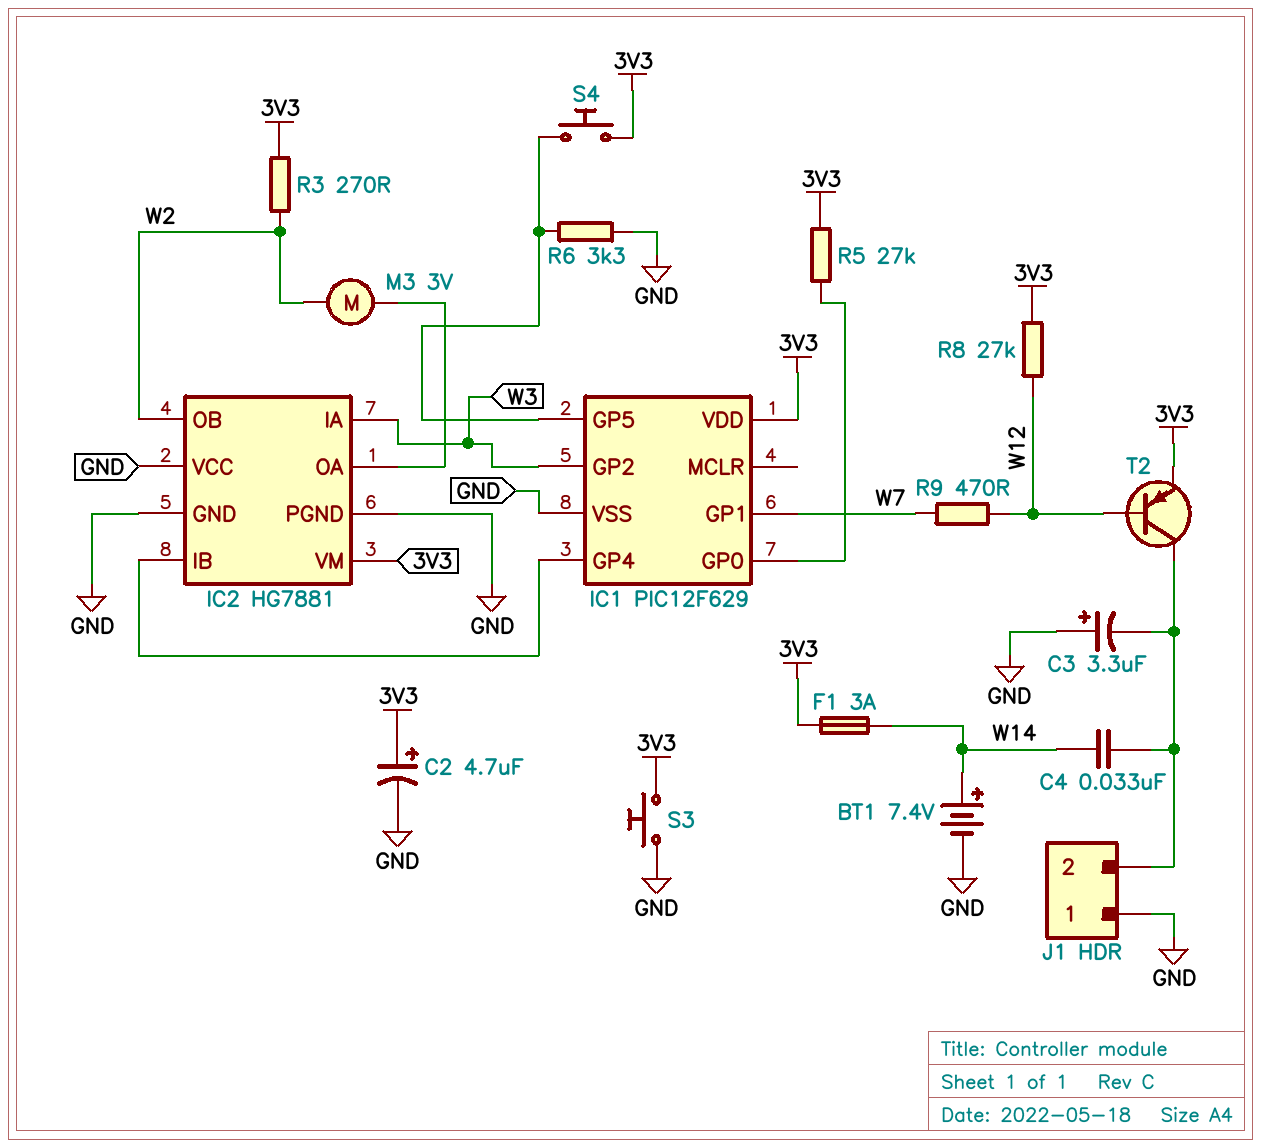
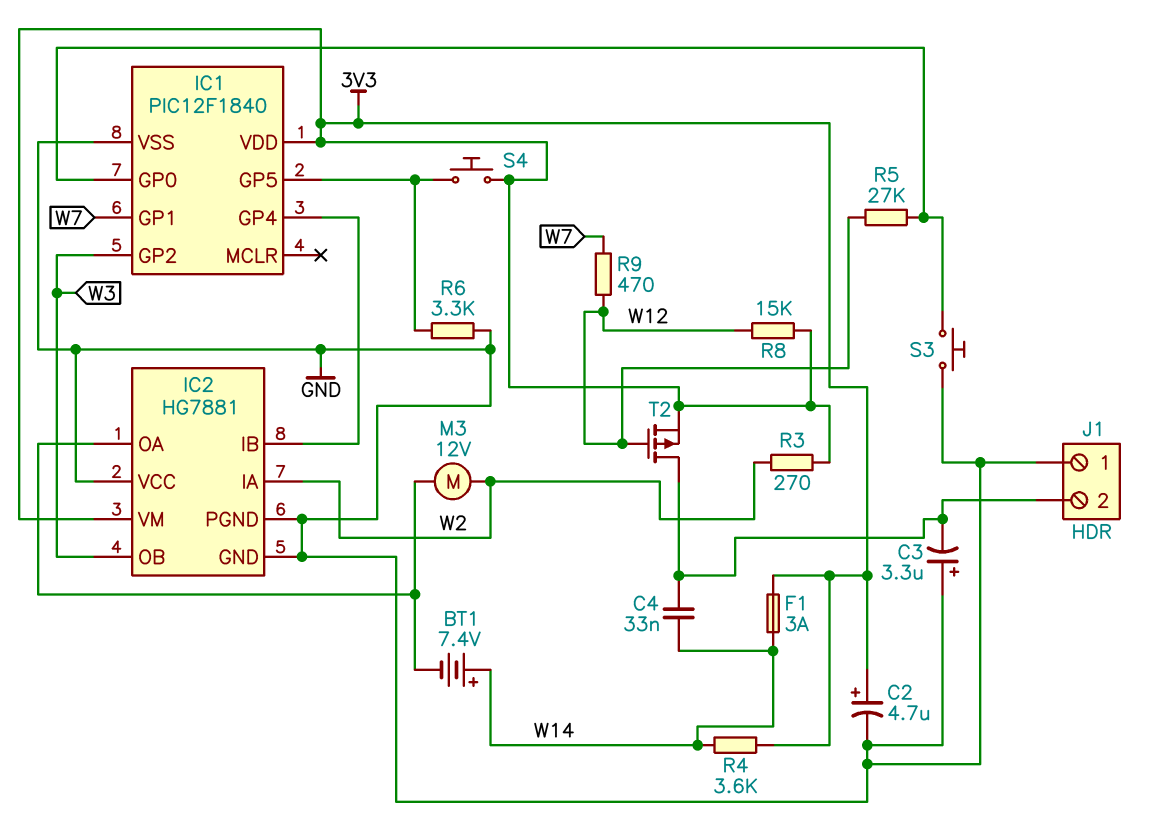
BT1: 7.4V (plus W14, minus GND) -> 7.4V (plus W14, minus IC2/OA)
IC1: PIC12F629 -> PIC12F1840
IC2 pin IA: W3 -> W2
IC2 pin OB: W2 -> W3
M3: motor 3V (IC2/OA, W2) -> motor 12V (IC2/OA, W2)
R4: none -> 3.6k (3V3, W14)
R5: 27k (3V3, IC1/GP0) -> 27k (IC1/GP0, W12)
R8: 27k (3V3, W12) -> 15k (3V3, W12)
S3: button (3V3, GND) -> button (GND, IC1/GP0)
T2: PNP (B W12, C J1/2, E 3V3) -> PMOS (G W12, D J1/2, S 3V3)

